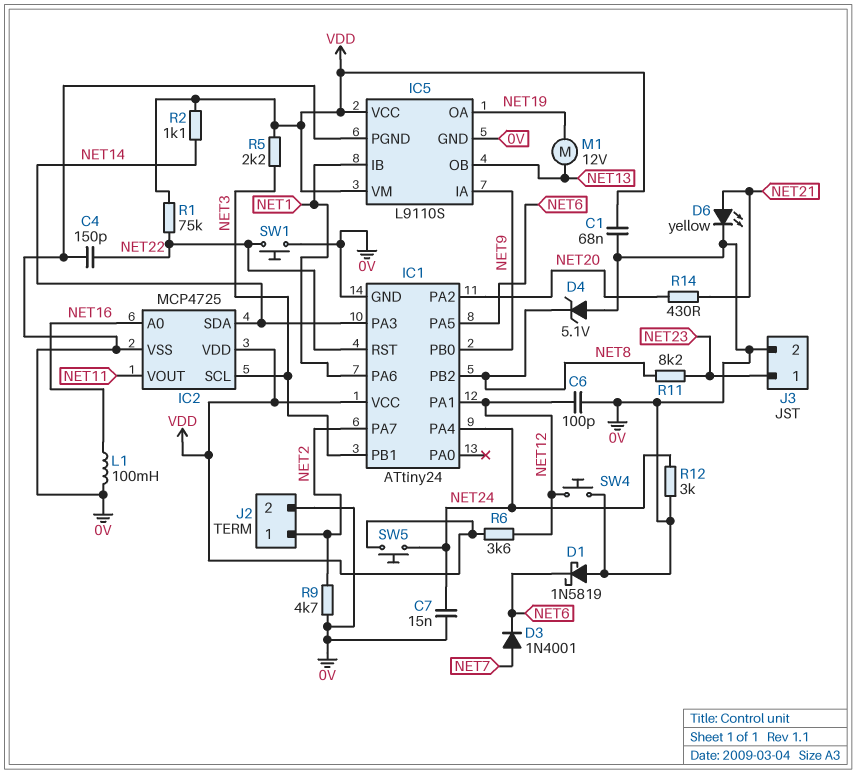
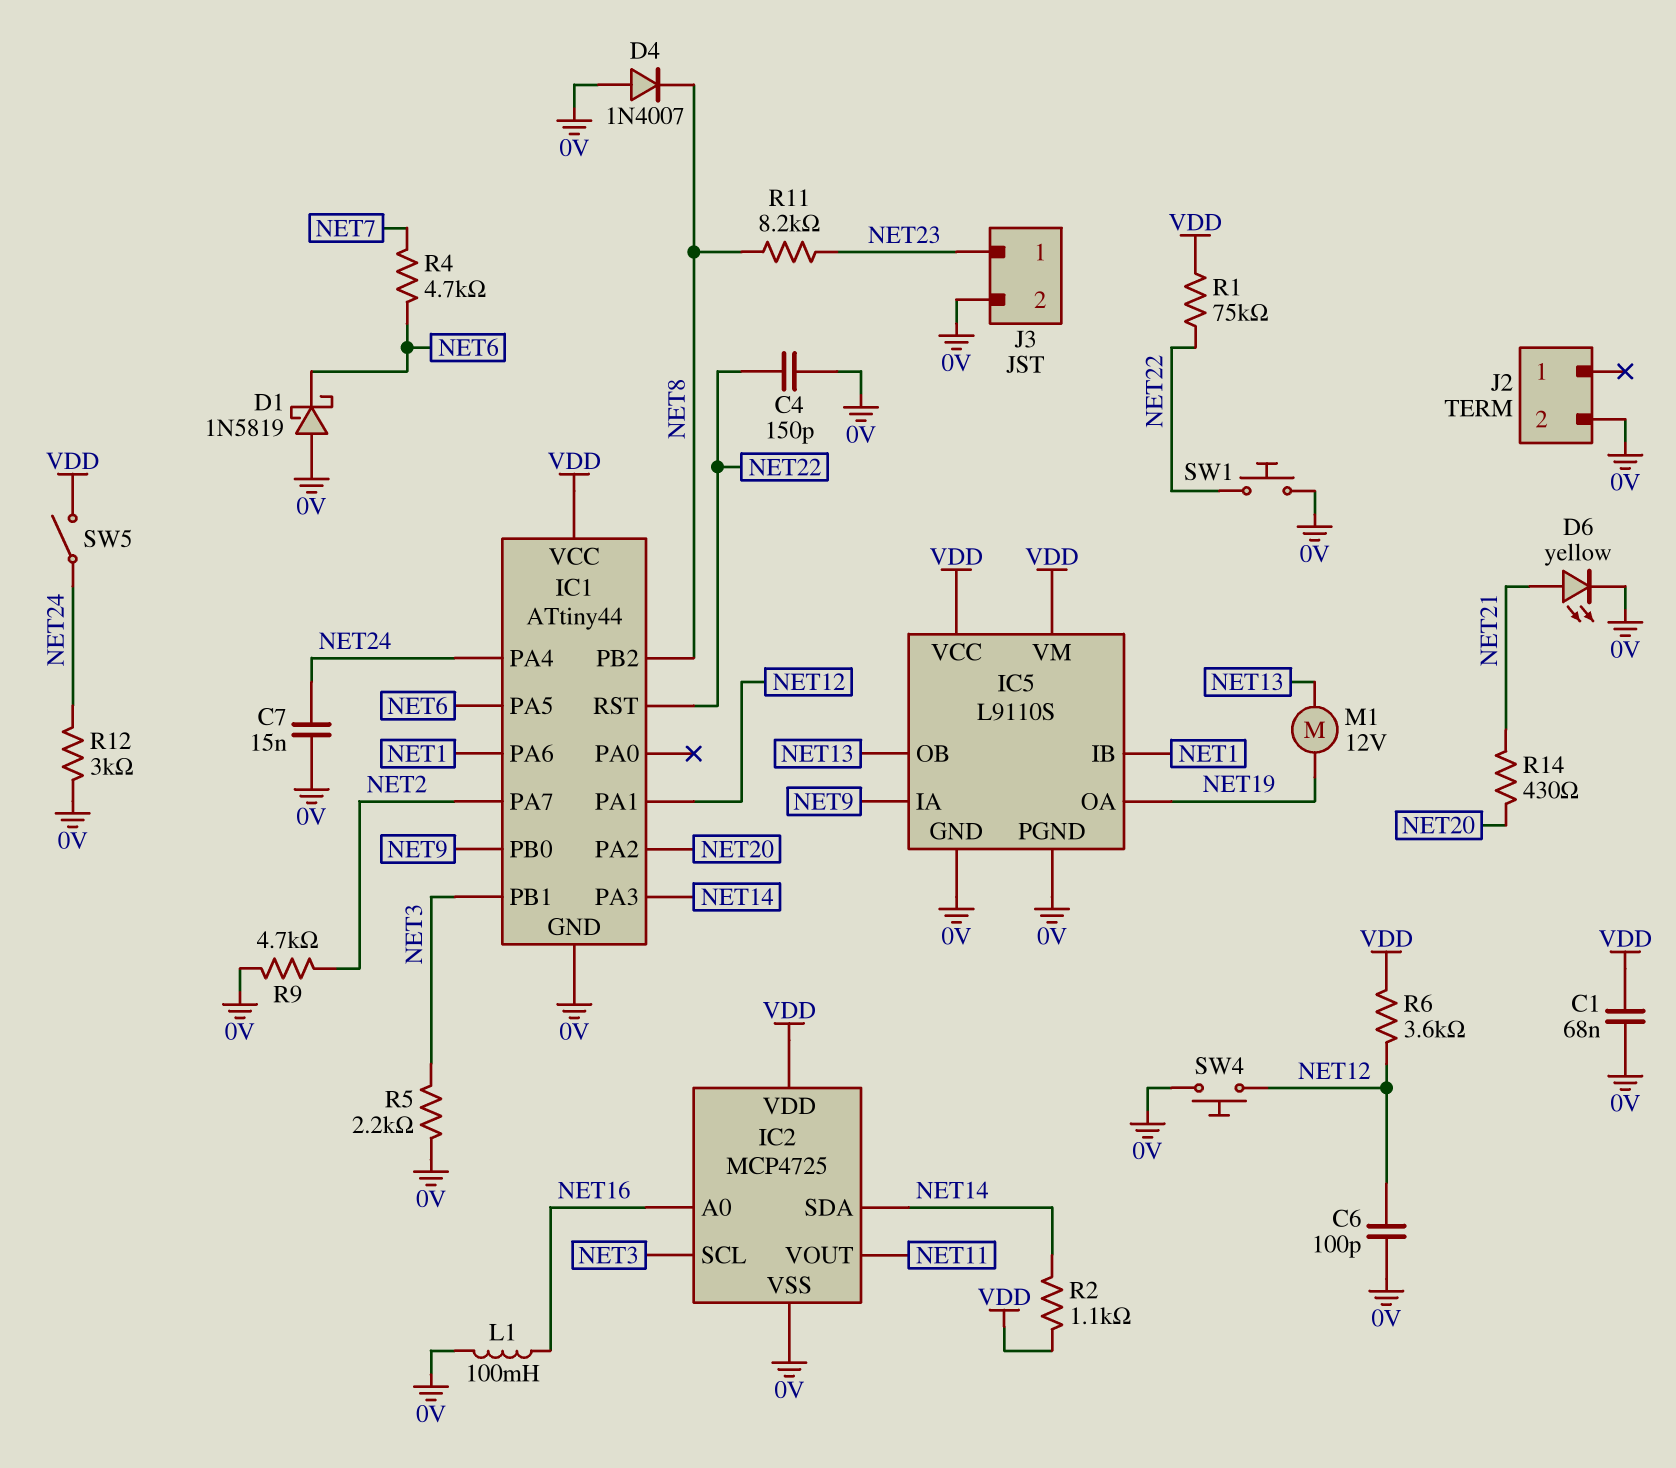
D3: diode 1N4001 (A NET7, K NET6) -> none
D4: zener 5.1V (A 0V, K NET8) -> diode 1N4007 (A 0V, K NET8)
IC1: ATtiny24 -> ATtiny44
J2 pin 1: NET2 -> none
R4: none -> 4.7k (NET6, NET7)
R5: 2.2k (NET3, VDD) -> 2.2k (0V, NET3)
SW5: button (NET24, VDD) -> switch (NET24, VDD)

